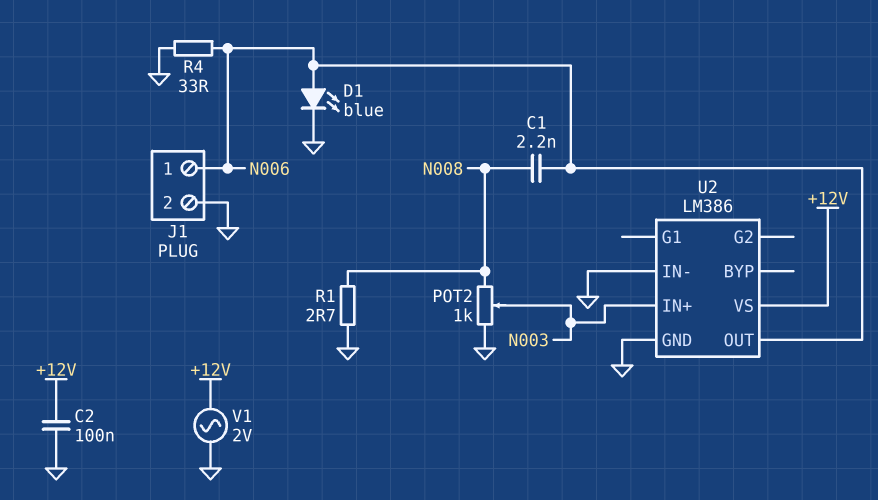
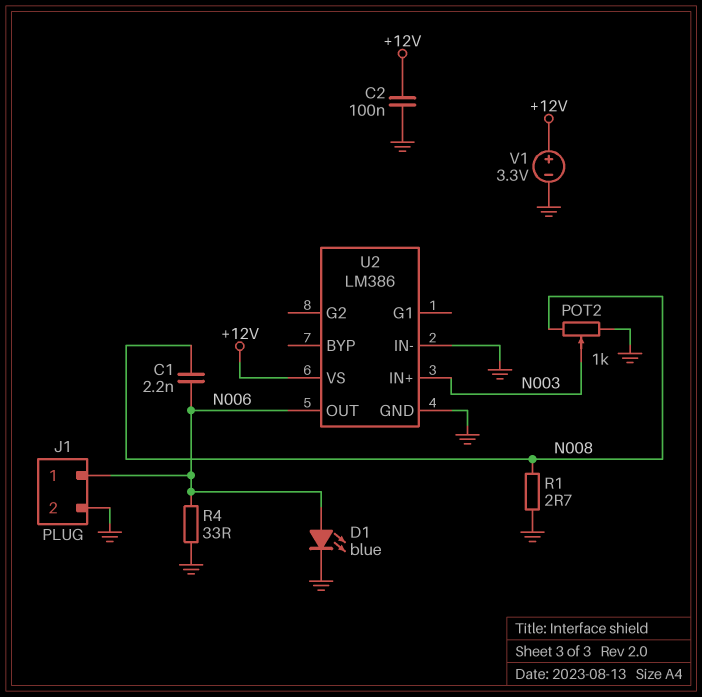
V1: AC 2V (+12V, GND) -> 3.3V (plus +12V, minus GND)

